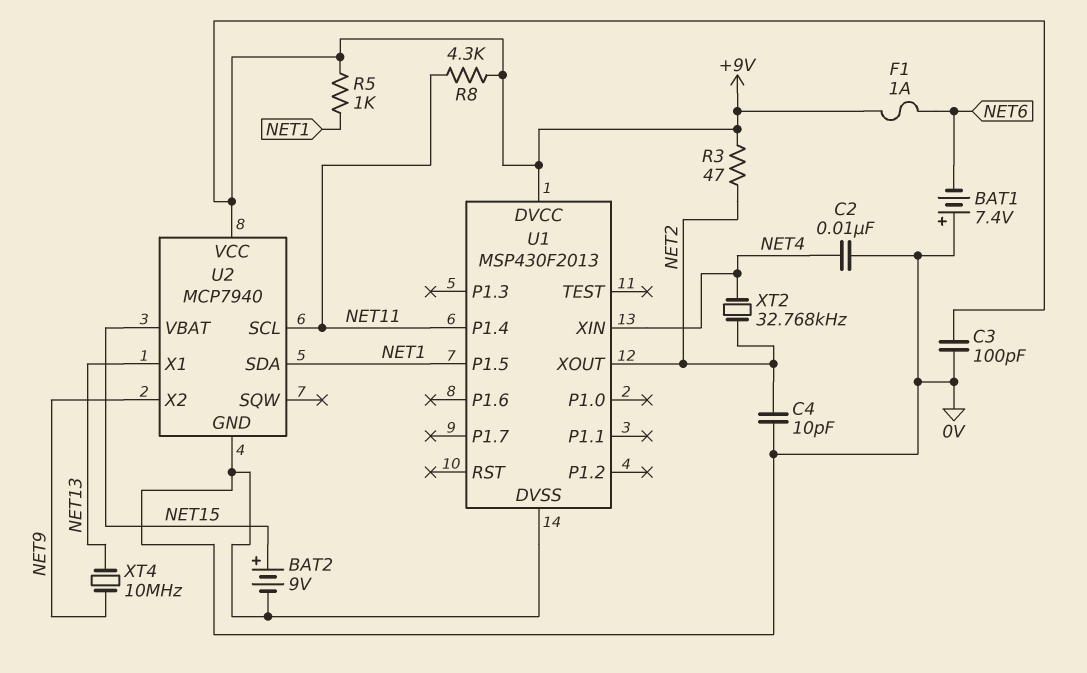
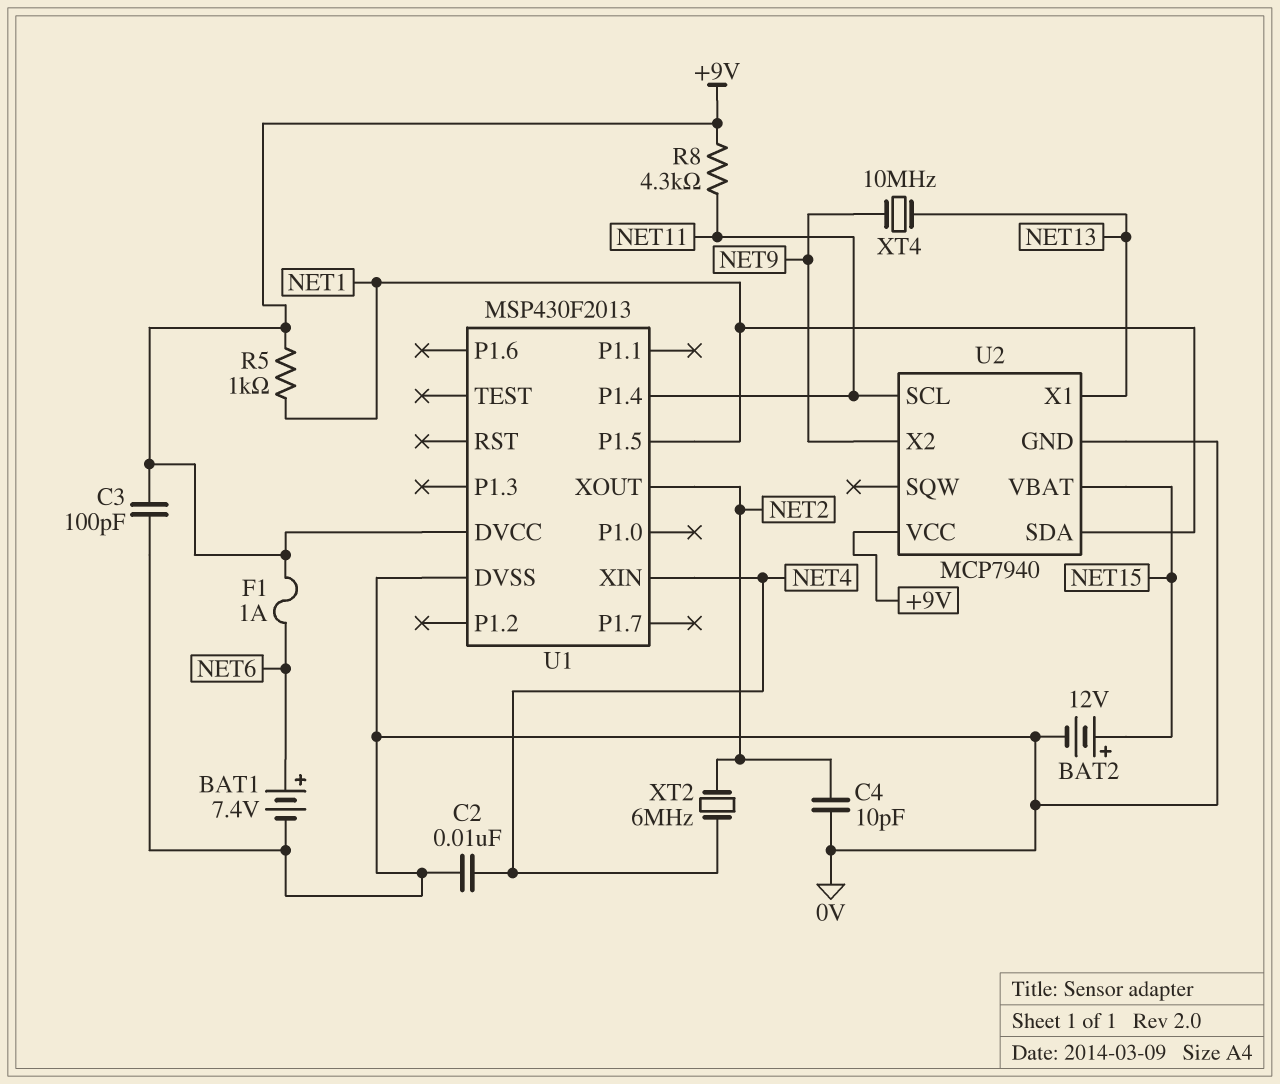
BAT1: 7.4V (plus 0V, minus NET6) -> 7.4V (plus NET6, minus 0V)
BAT2: 9V (plus NET15, minus 0V) -> 12V (plus NET15, minus 0V)
R3: 47 (+9V, NET2) -> none
XT2: 32.768kHz (NET2, NET4) -> 6MHz (NET2, NET4)

